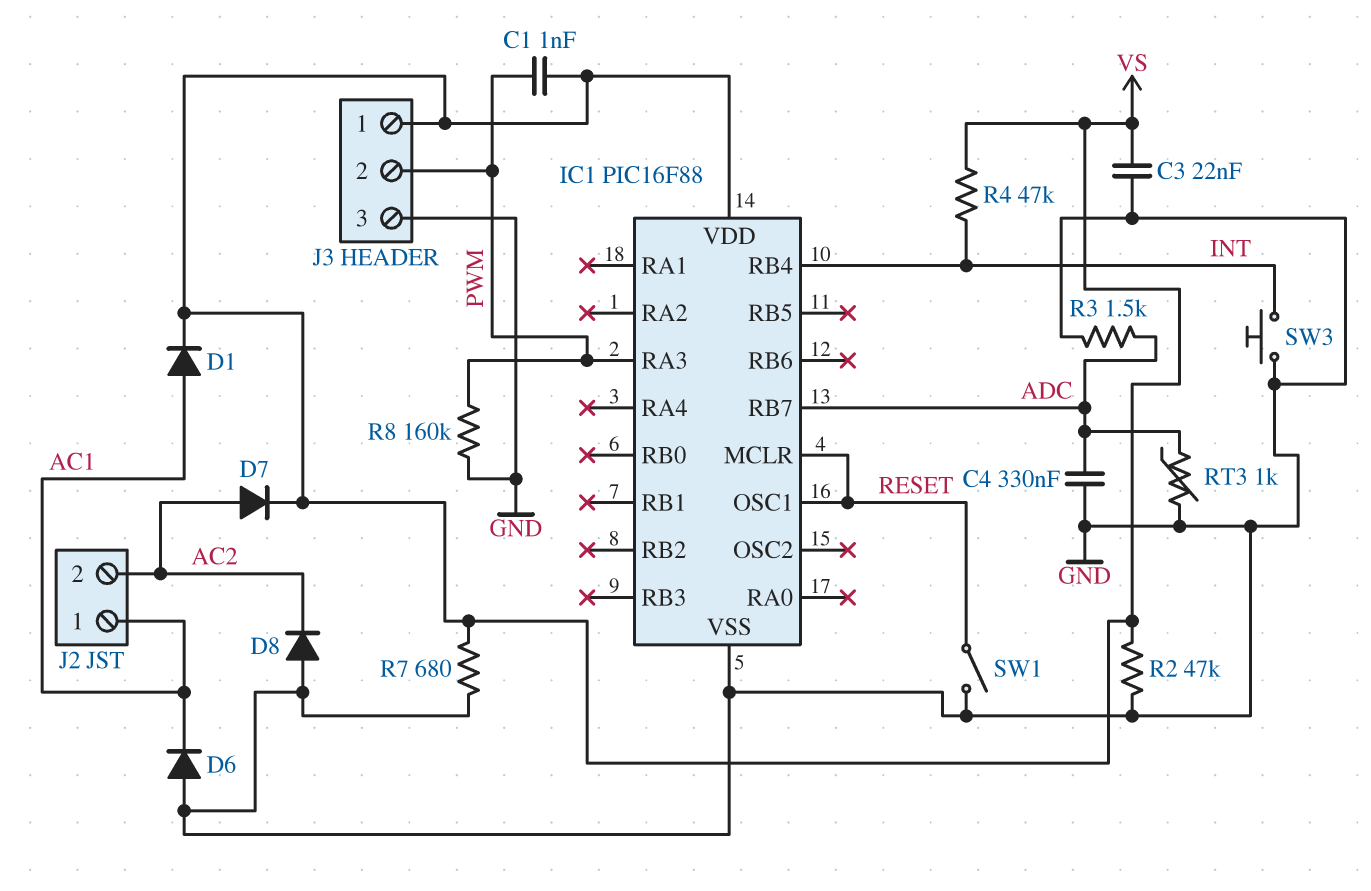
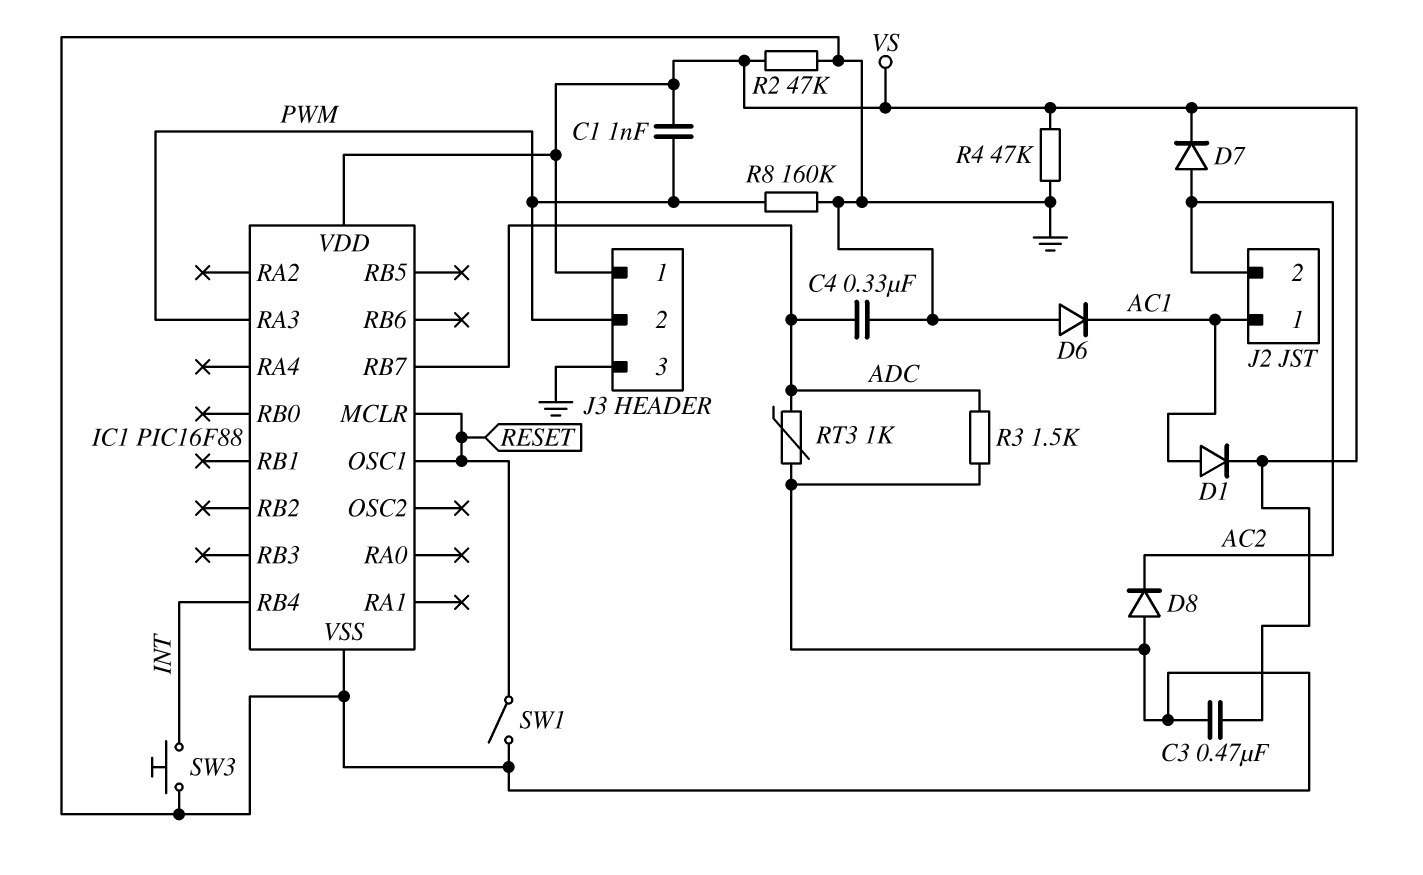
C3: 22nF (GND, VS) -> 470nF (GND, VS)
R4: 47k (INT, VS) -> 47k (GND, VS)
R7: 680 (GND, VS) -> none

